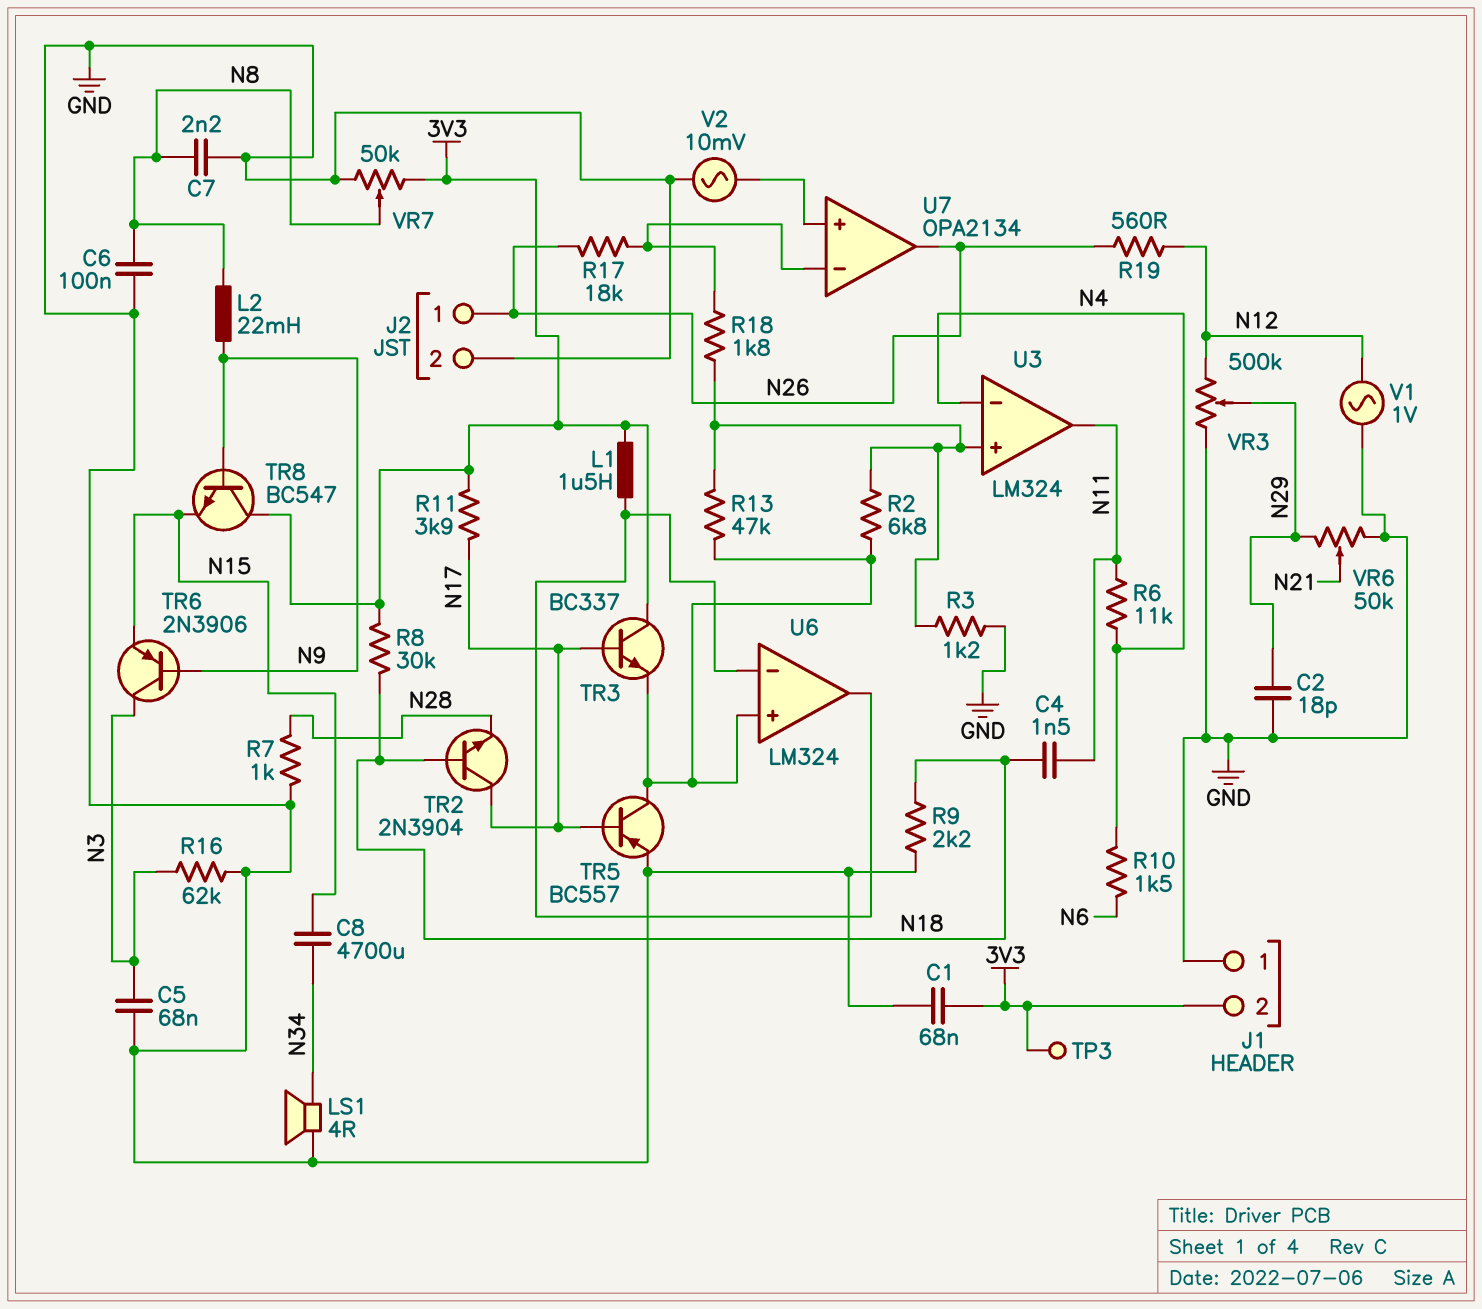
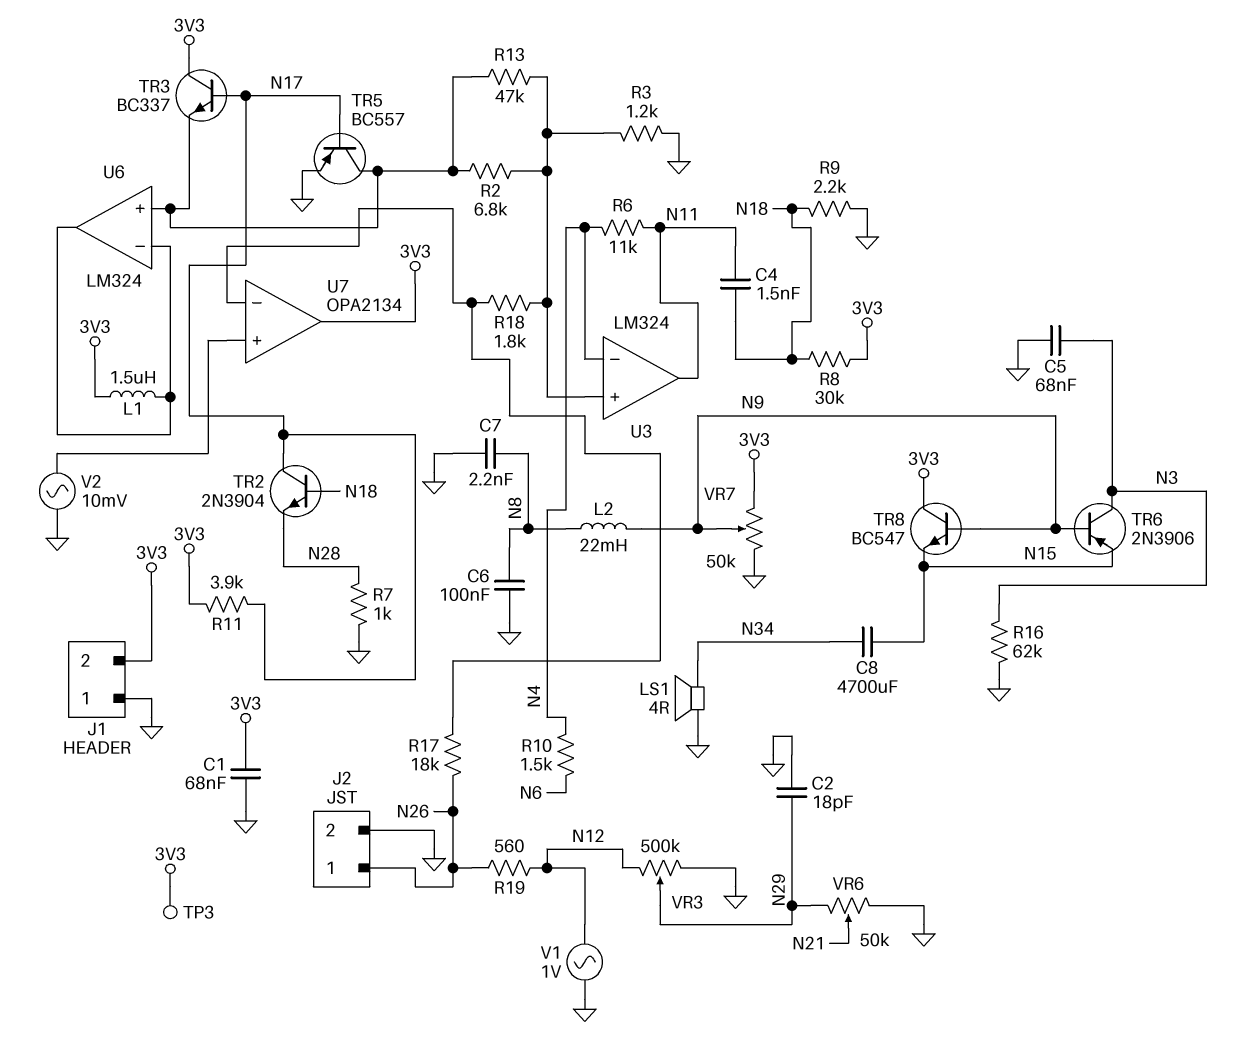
U7 pin out: N26 -> 3V3
VR7: 50k (3V3, GND, wiper N8) -> 50k (3V3, GND, wiper N9)

